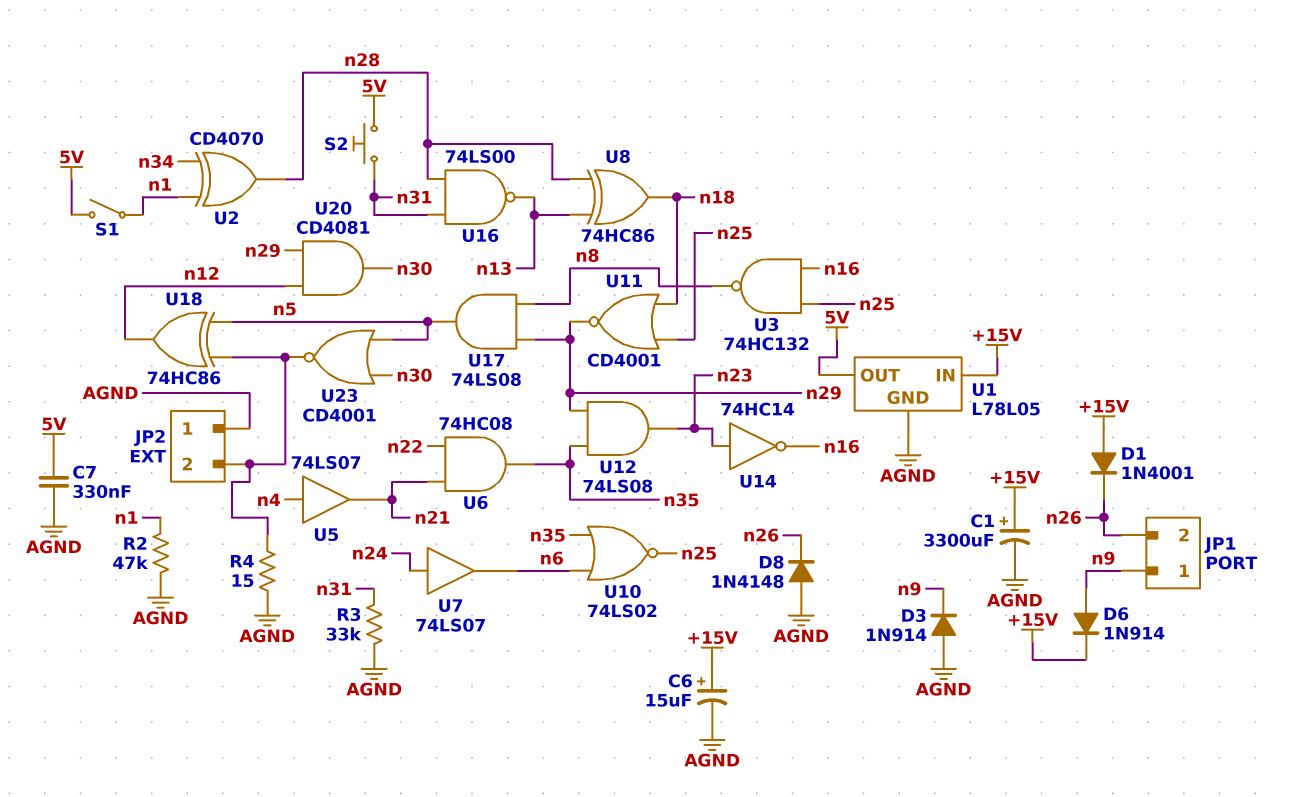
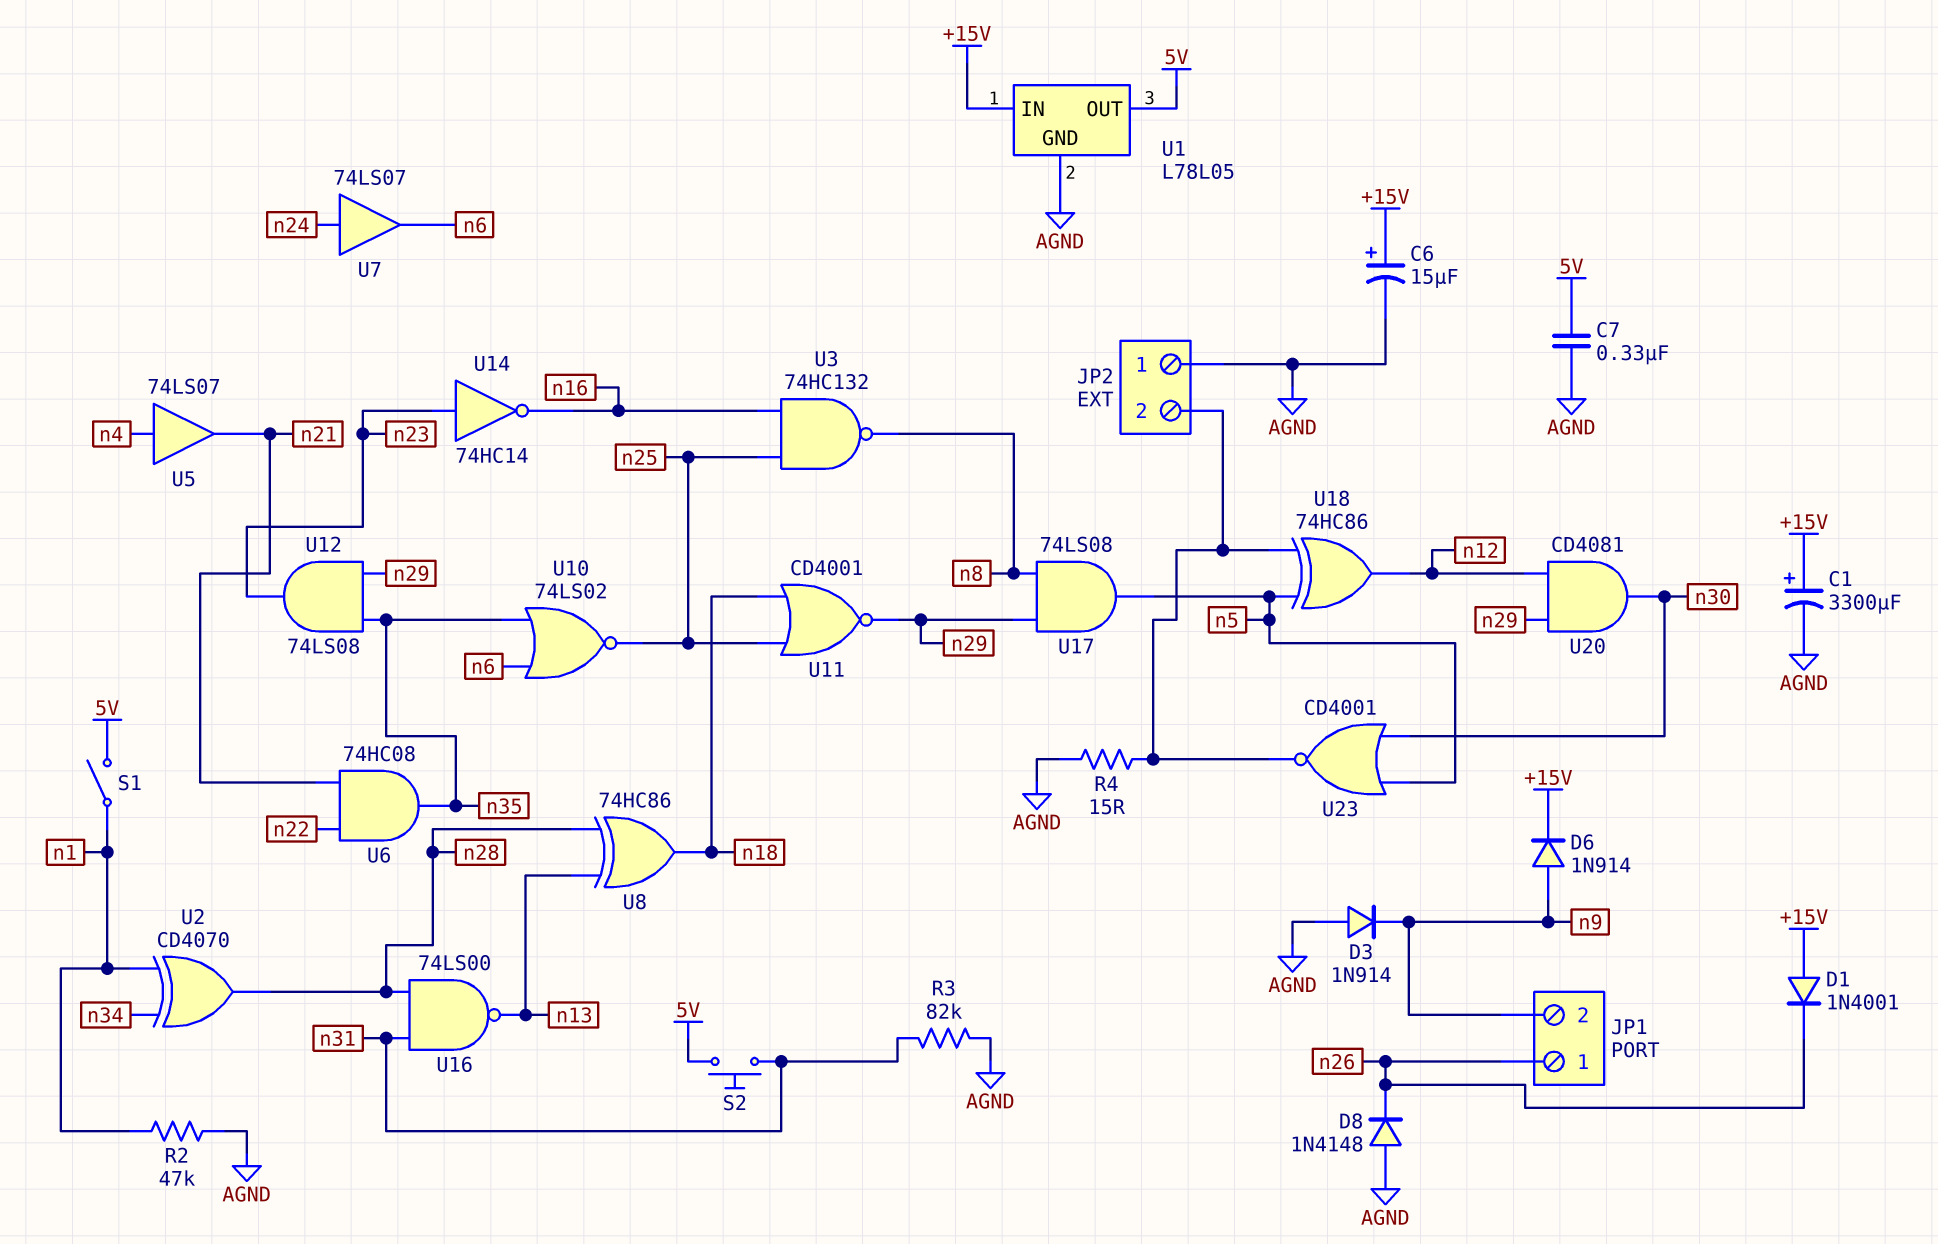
JP1 pin 1: n9 -> n26
JP1 pin 2: n26 -> n9
R3: 33k (AGND, n31) -> 82k (AGND, n31)

